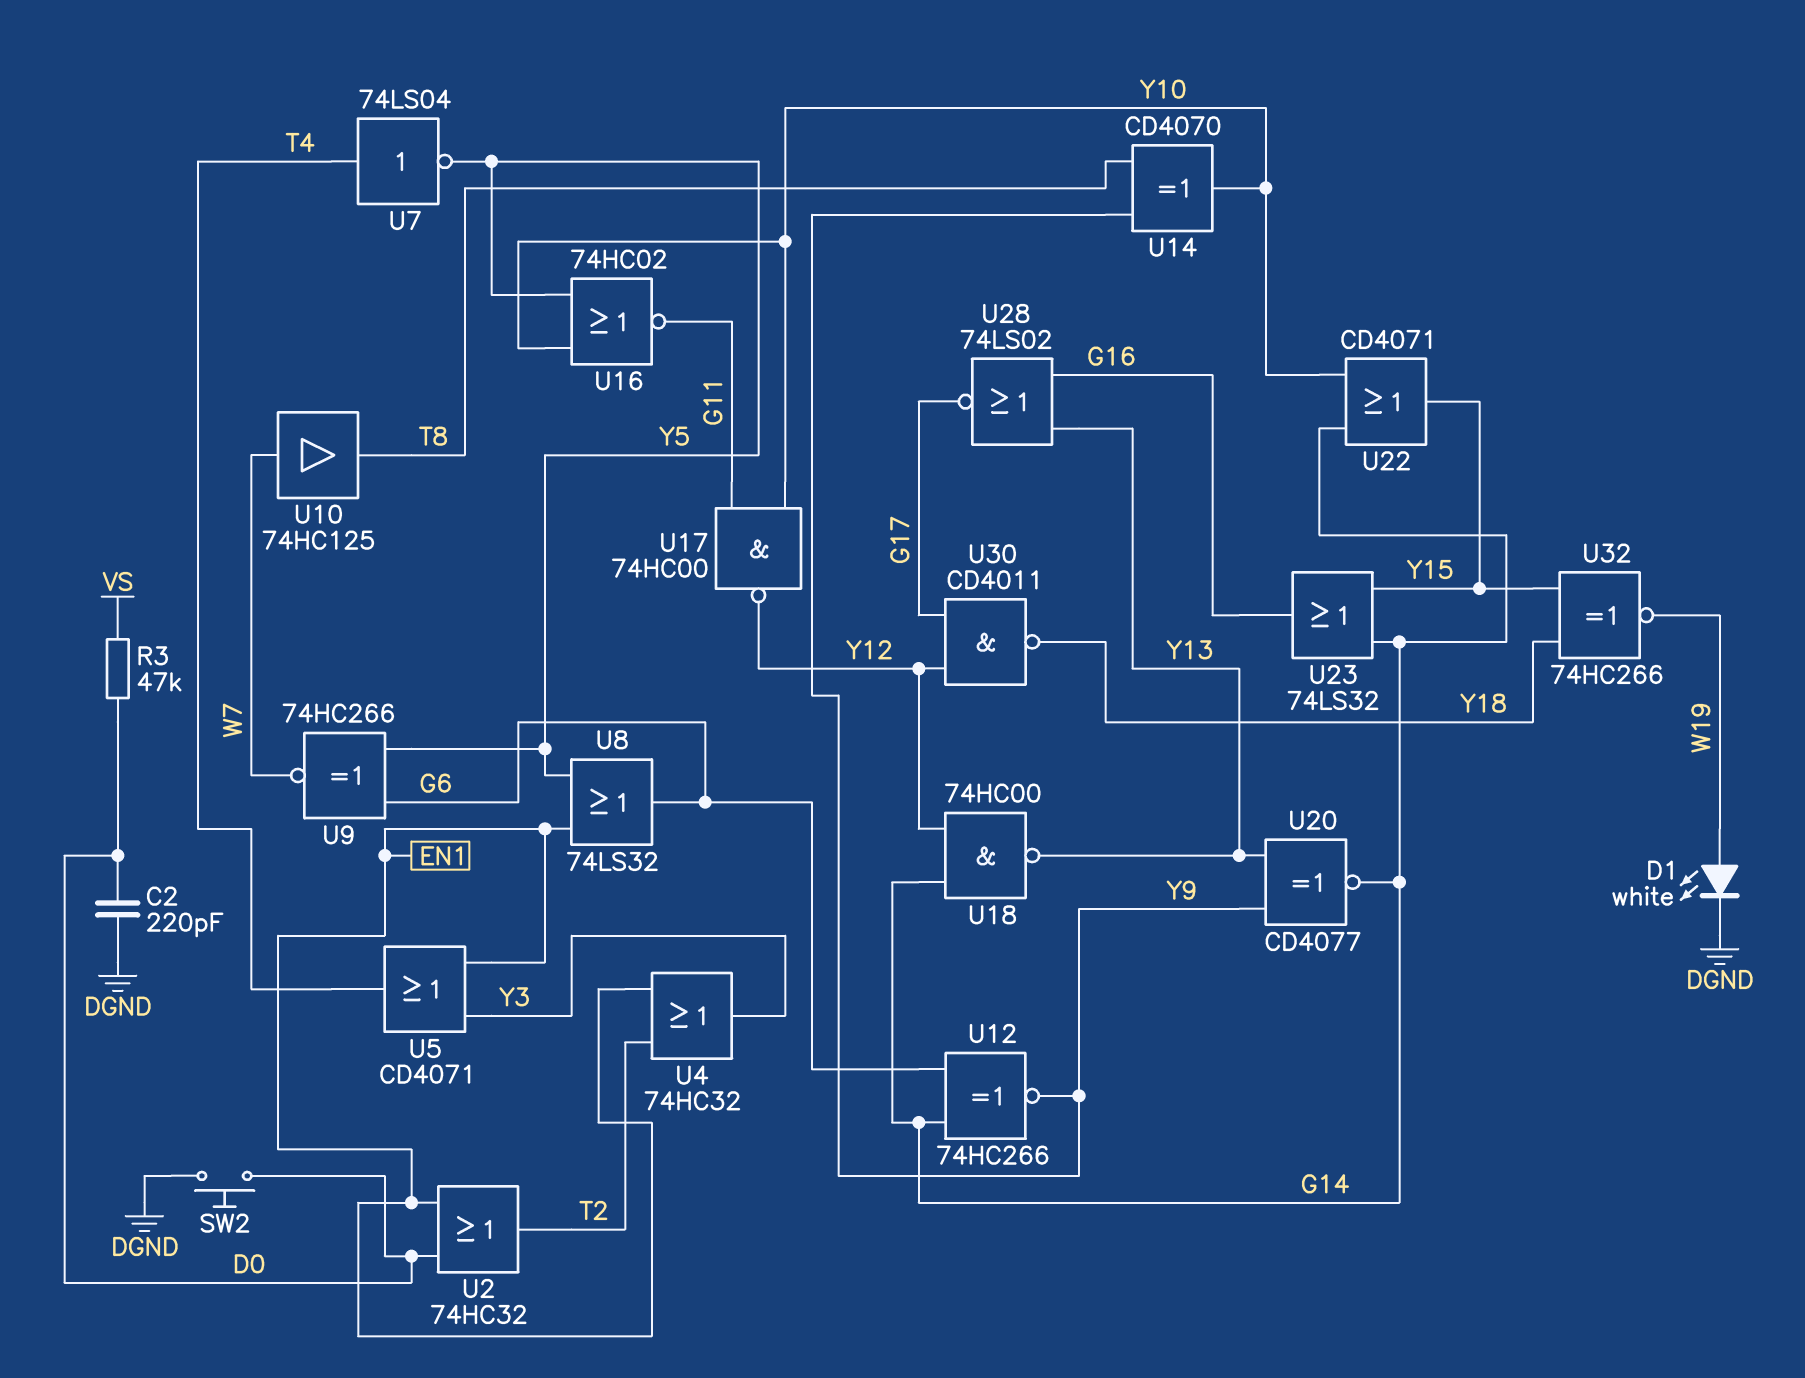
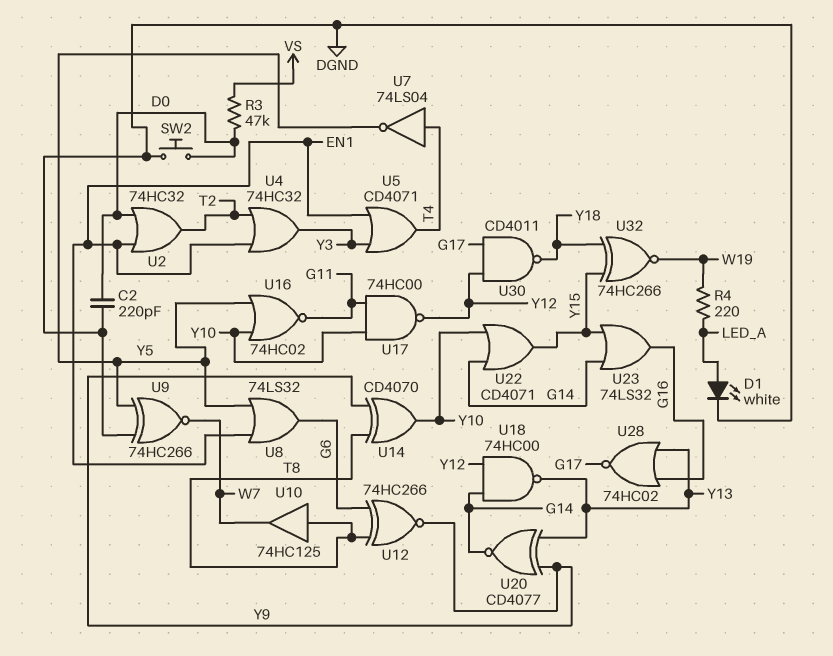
D1: LED white (A W19, K DGND) -> LED white (A LED_A, K DGND)
R4: none -> 220 (LED_A, W19)
U9: XNOR 74HC266 (in G6, in Y5, out W7) -> XNOR 74HC266 (in DGND, in Y5, out W7)
U10: buffer 74HC125 (in W7, out T8) -> buffer 74HC125 (in T8, out W7)
U12: XNOR 74HC266 (in G6, in G14, out Y9) -> XNOR 74HC266 (in G6, in T8, out Y9)
U28: NOR 74LS02 (in G16, in Y13, out G17) -> NOR 74HC02 (in G16, in Y13, out G17)

